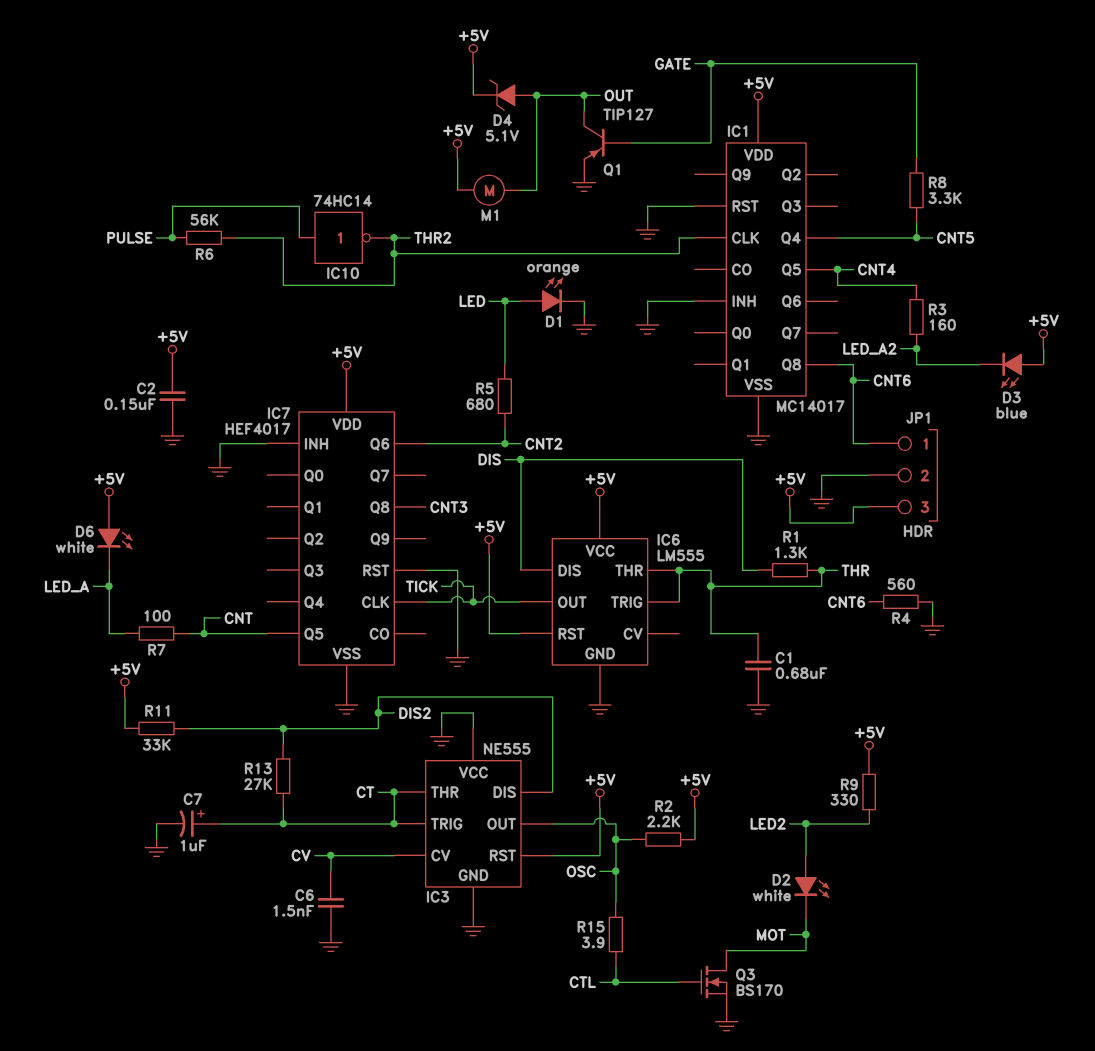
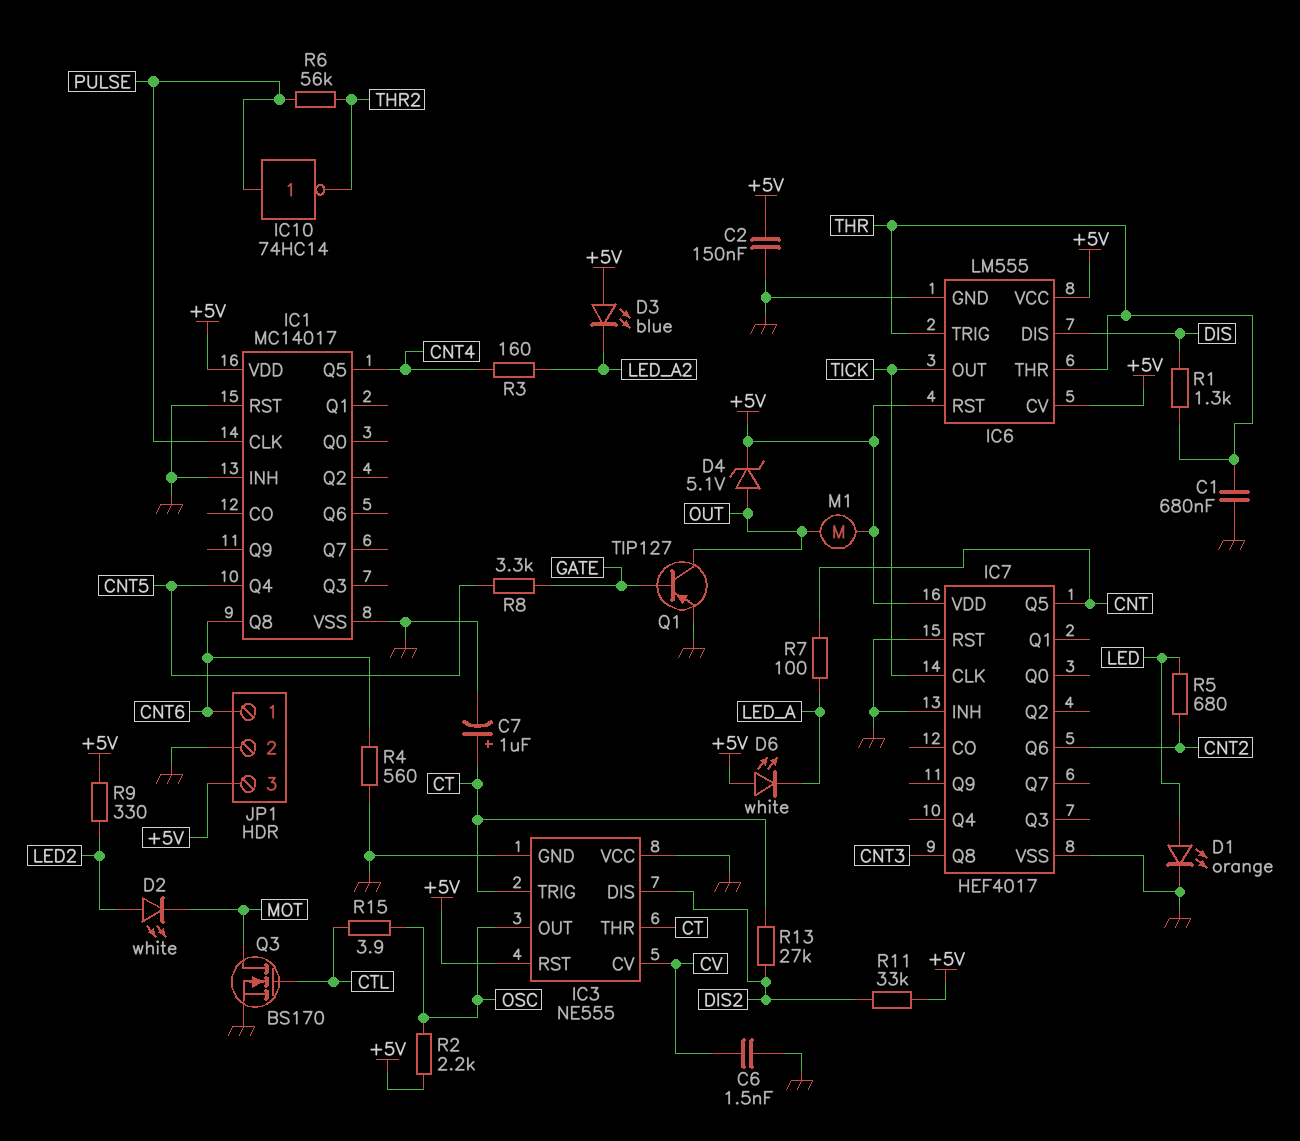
IC1 pin CLK: THR2 -> PULSE
IC6 pin CV: none -> +5V

